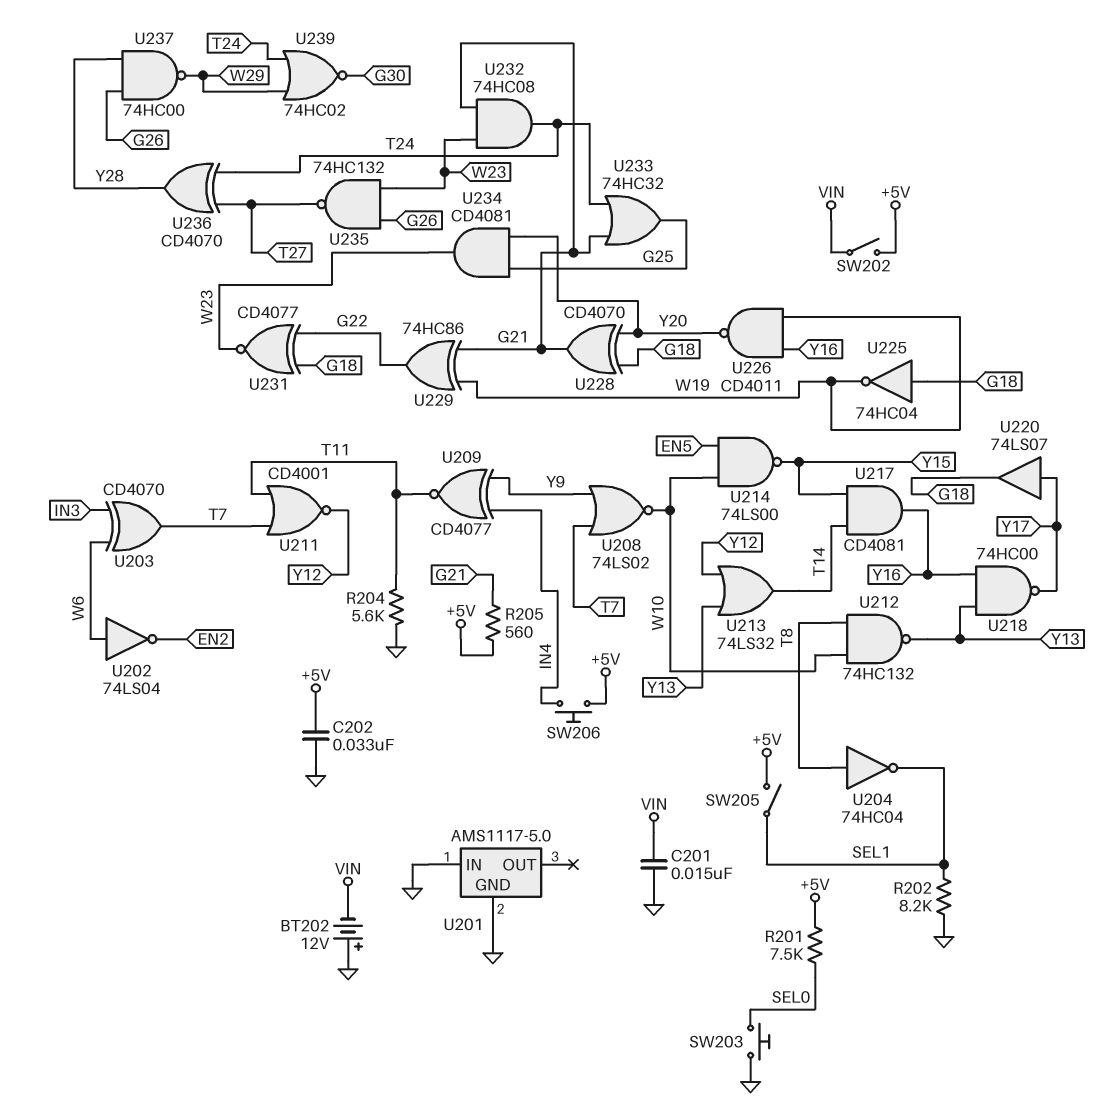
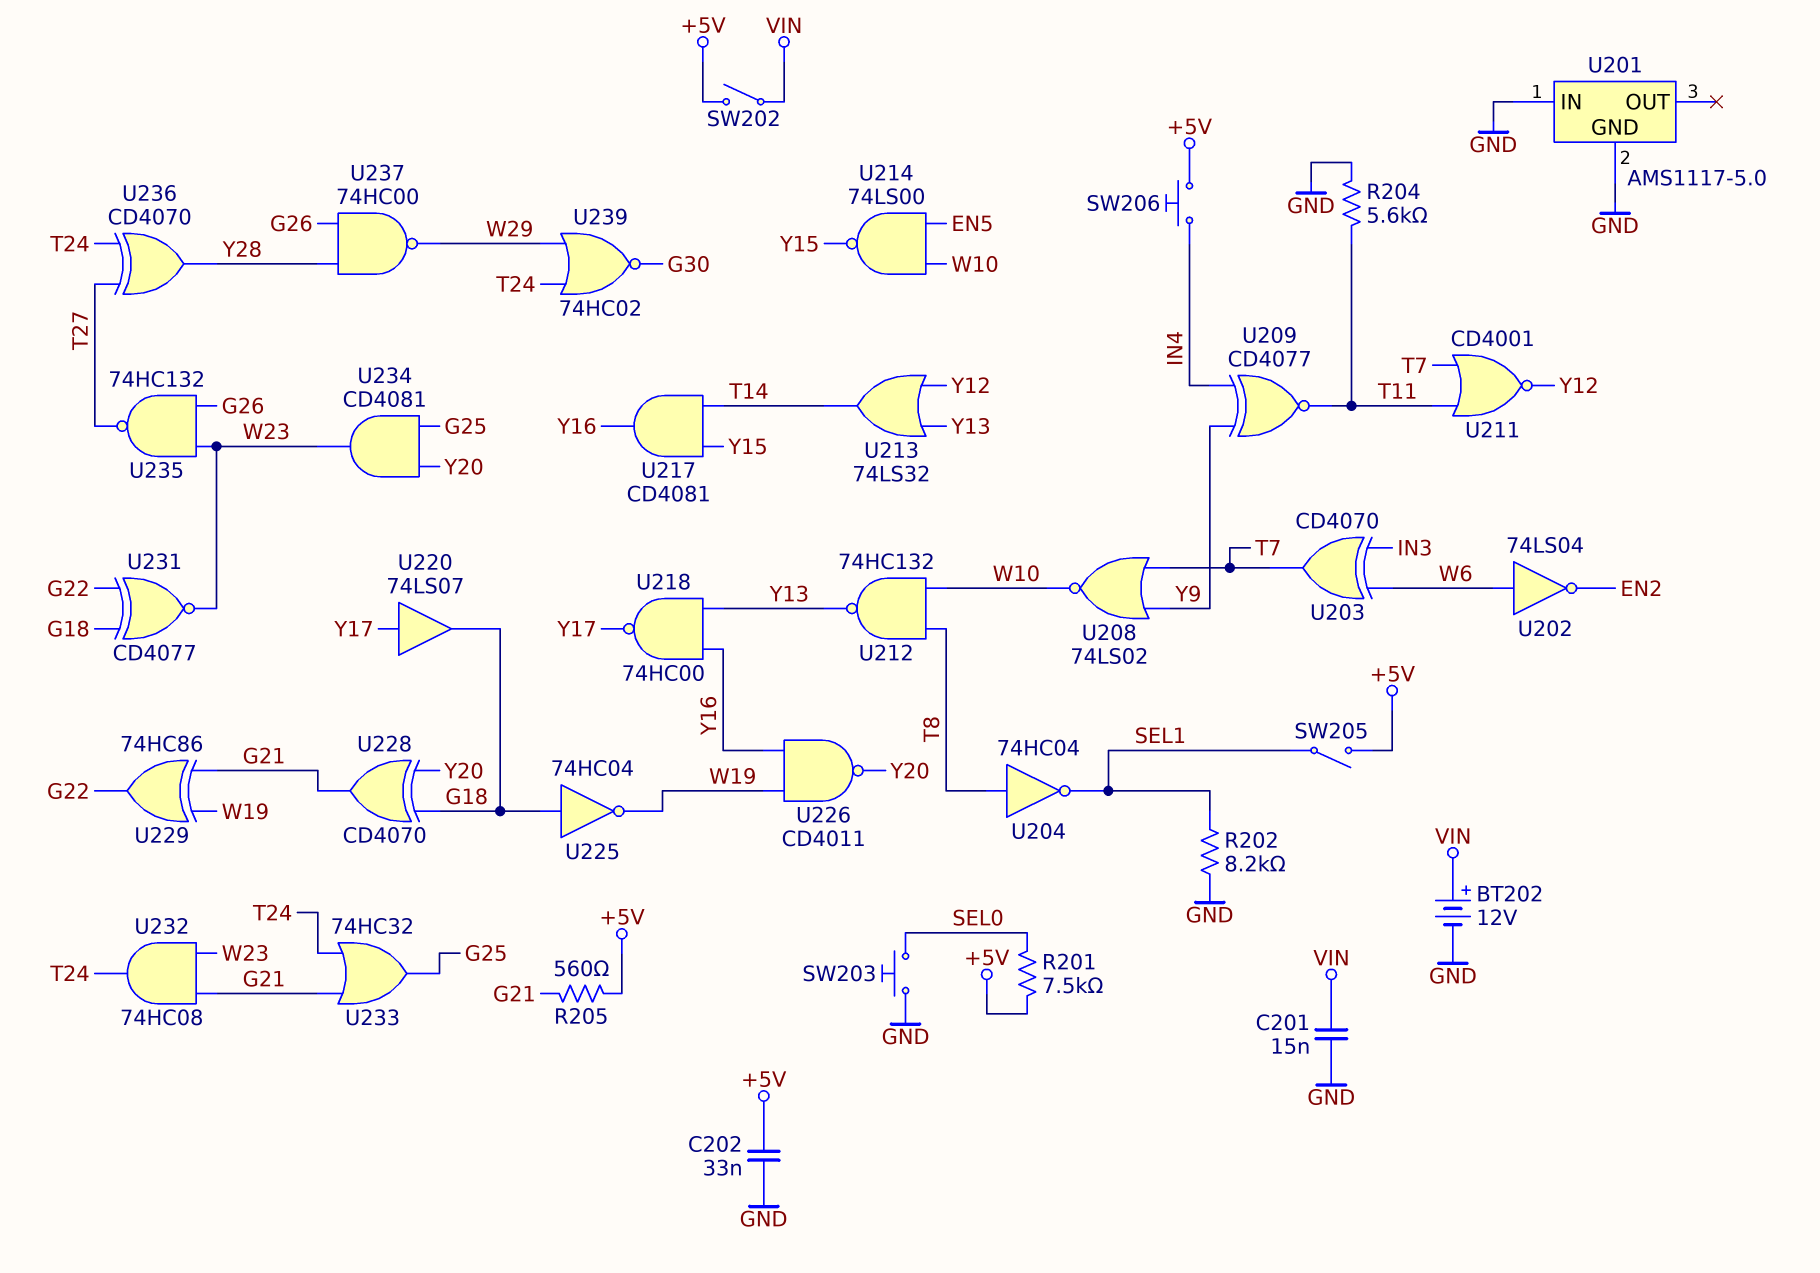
BT202: 12V (plus GND, minus VIN) -> 12V (plus VIN, minus GND)

